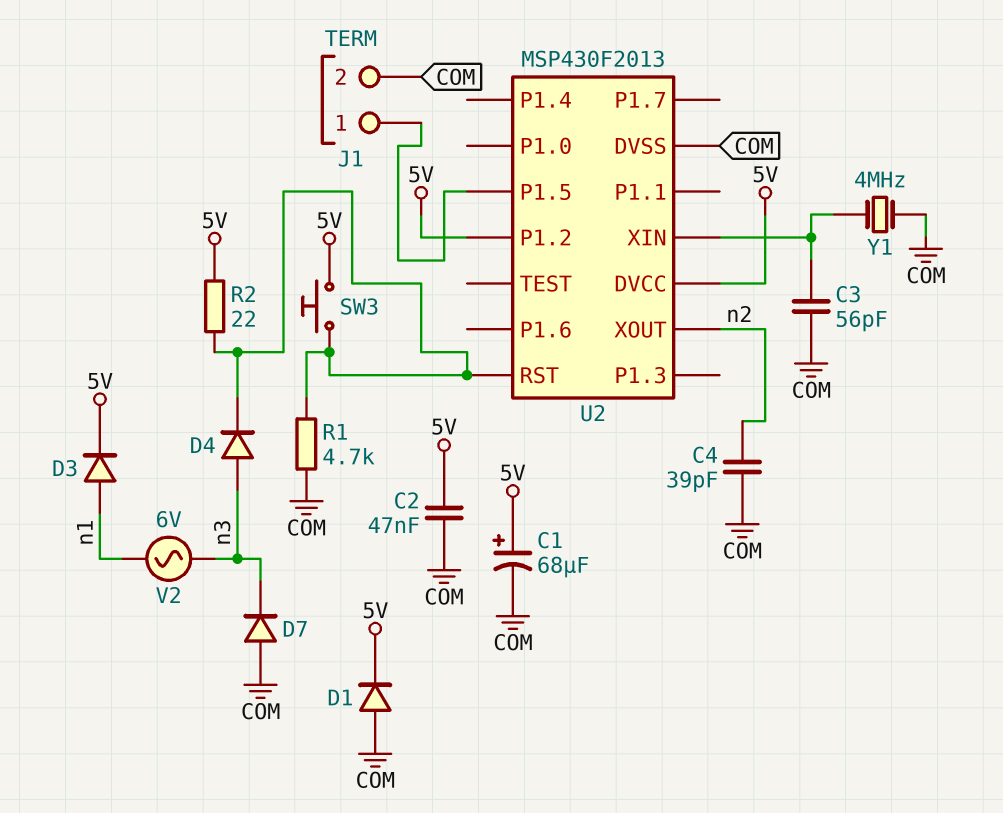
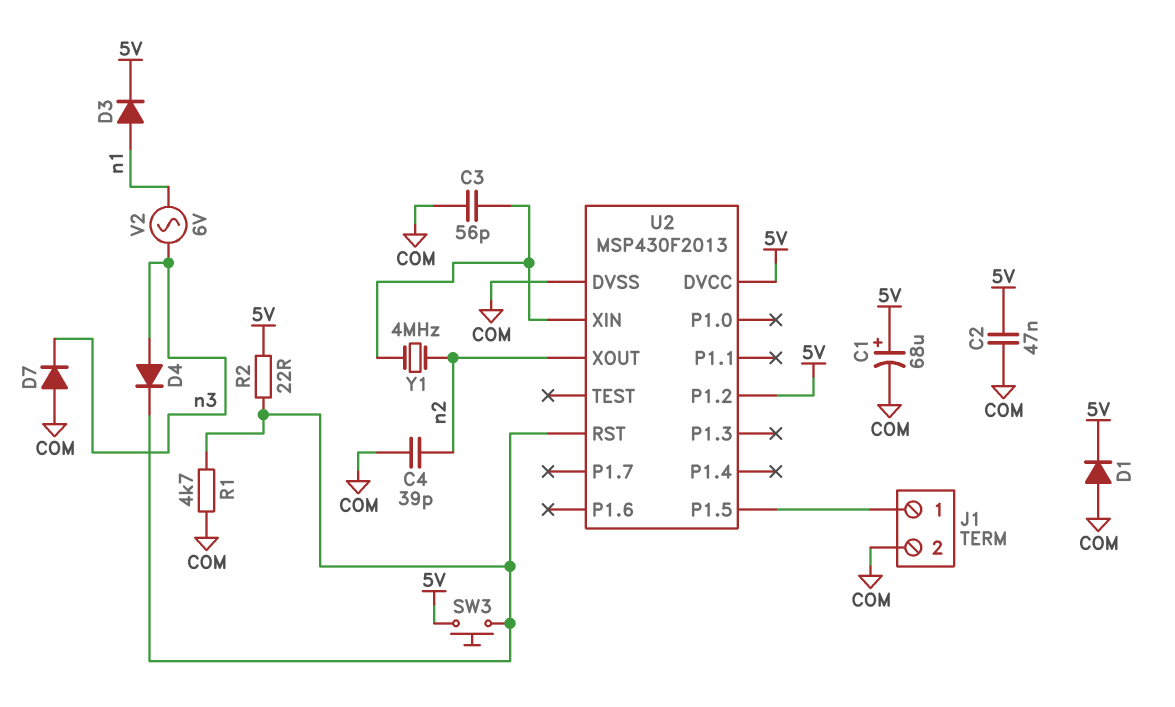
Y1: 4MHz (COM, U2/XIN) -> 4MHz (U2/XIN, n2)

